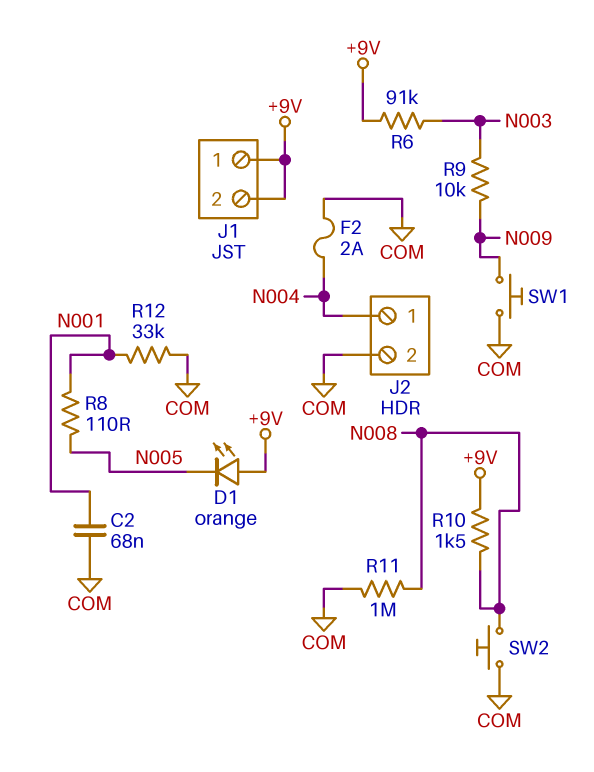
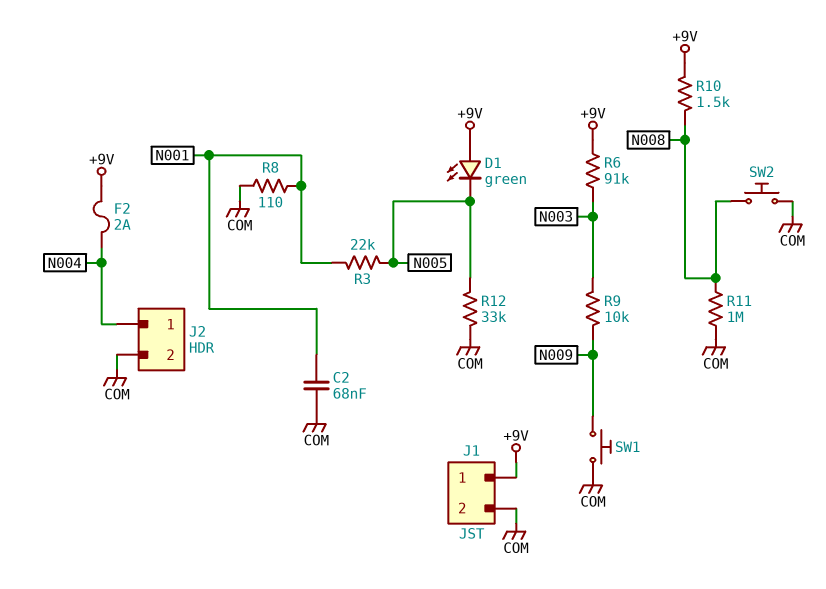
D1: LED orange (A +9V, K N005) -> LED green (A +9V, K N005)
F2: 2A (COM, N004) -> 2A (+9V, N004)
J1 pin 2: +9V -> COM
R3: none -> 22k (N001, N005)
R8: 110 (N001, N005) -> 110 (COM, N001)
R12: 33k (COM, N001) -> 33k (COM, N005)

